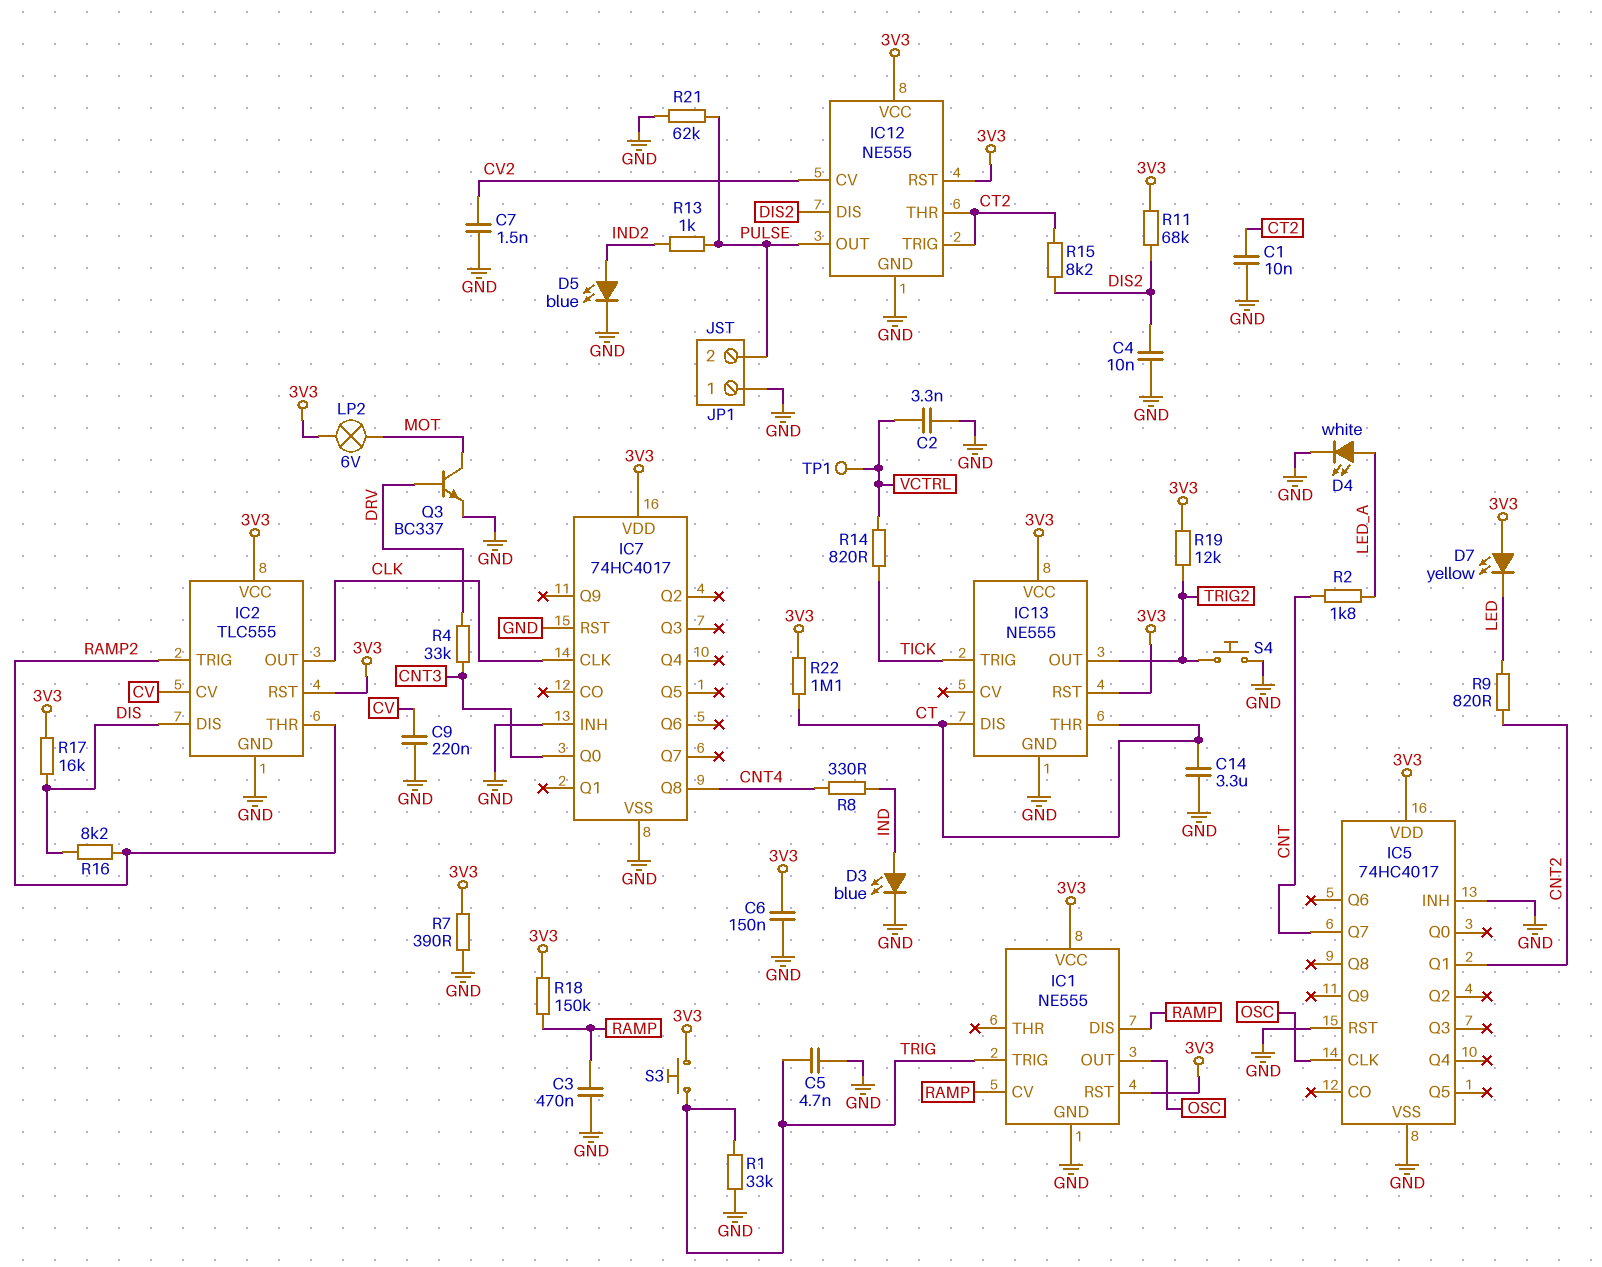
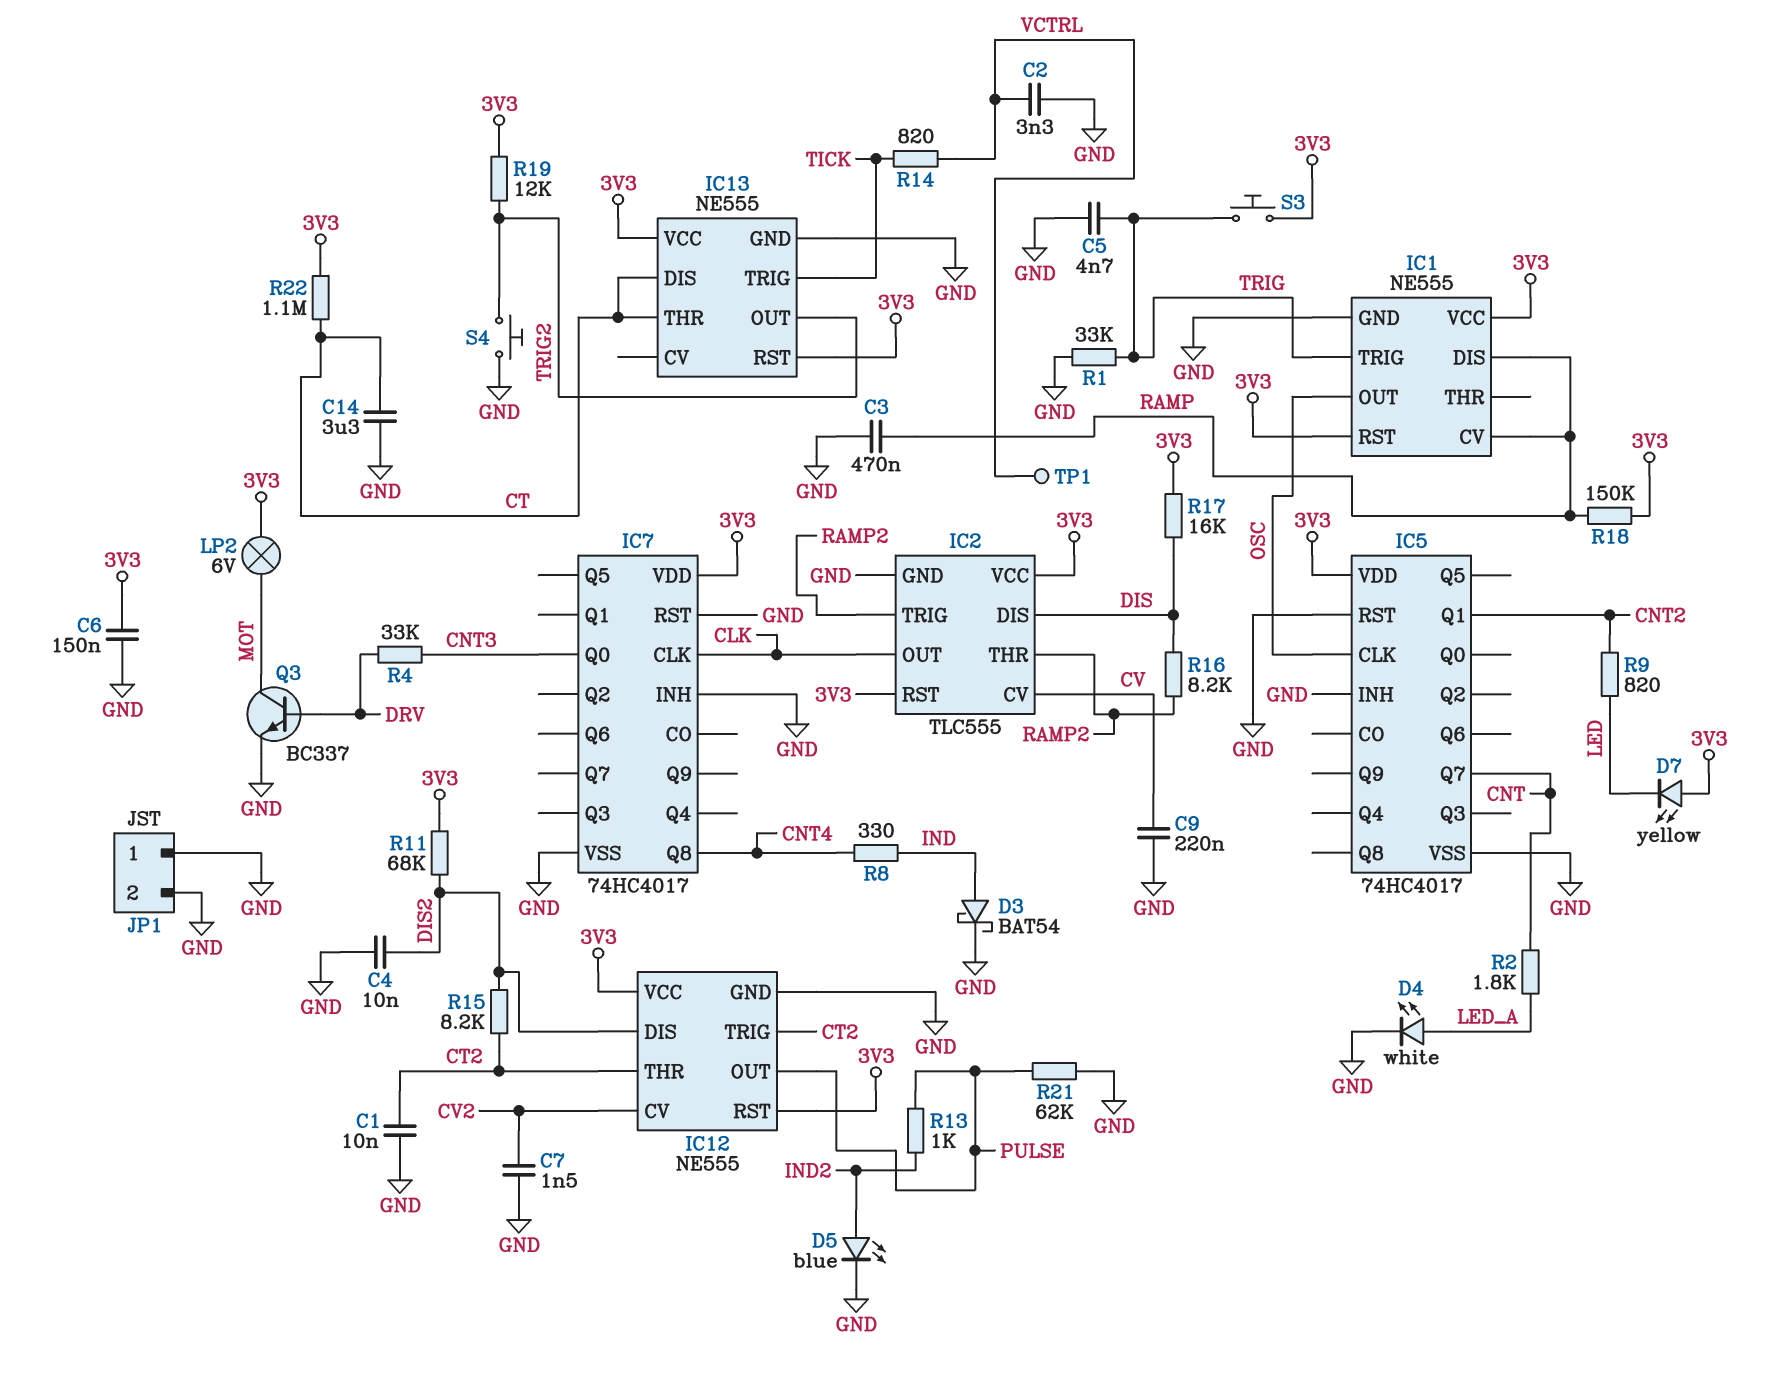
D3: LED blue (A IND, K GND) -> schottky BAT54 (A IND, K GND)
JP1 pin 2: PULSE -> GND
R7: 390 (3V3, GND) -> none

